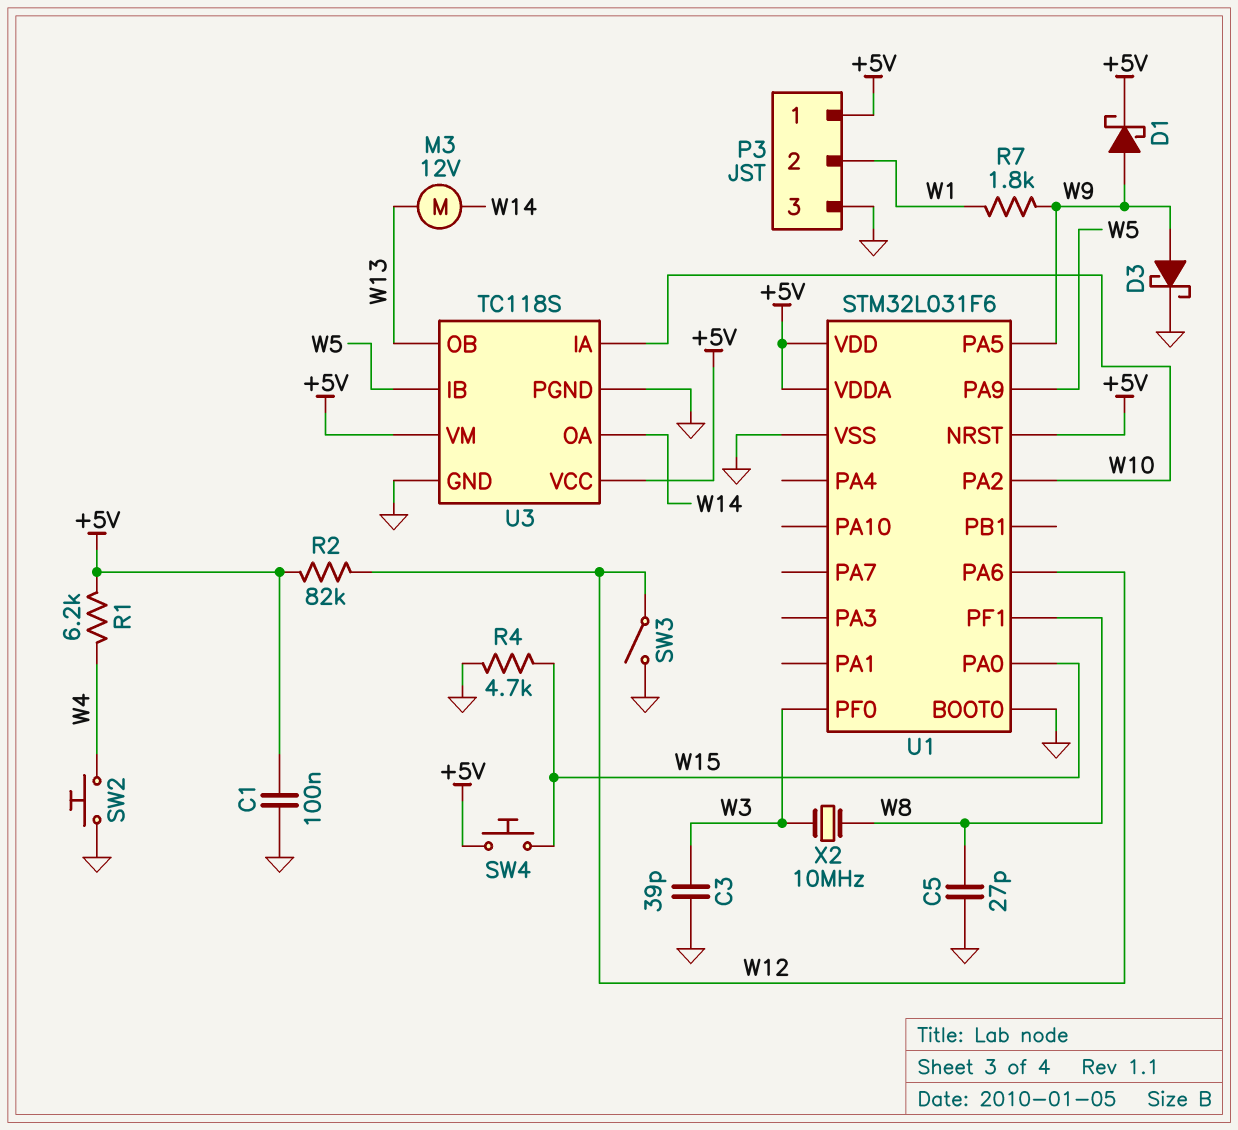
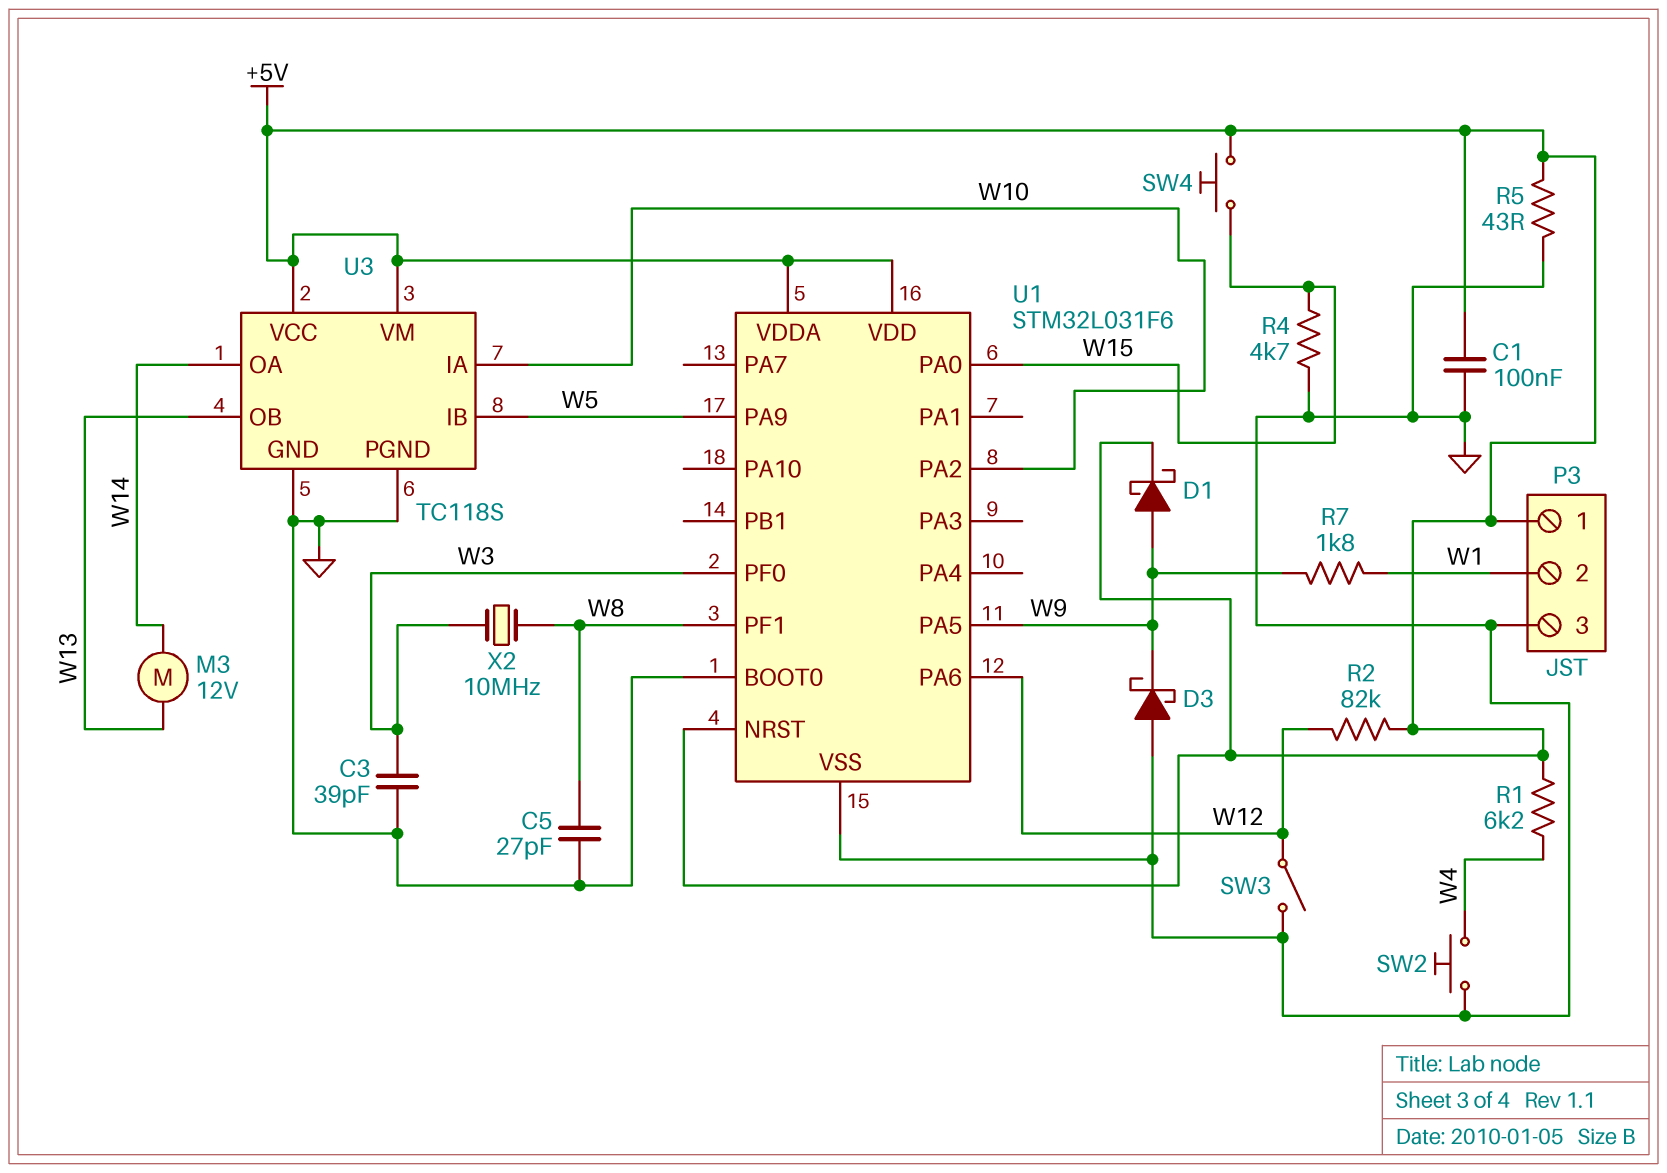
D3: schottky (A W9, K GND) -> schottky (A GND, K W9)
R5: none -> 43 (+5V, GND)

